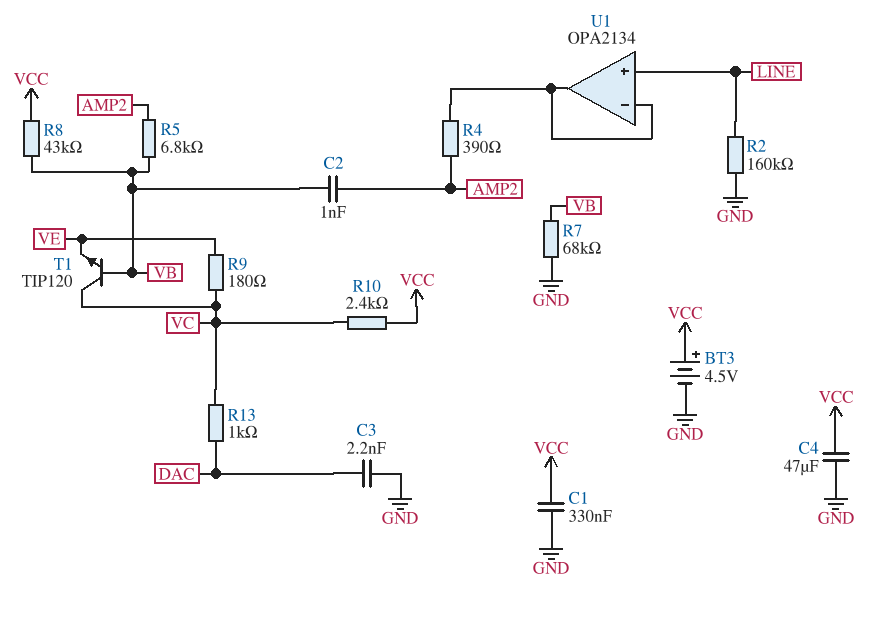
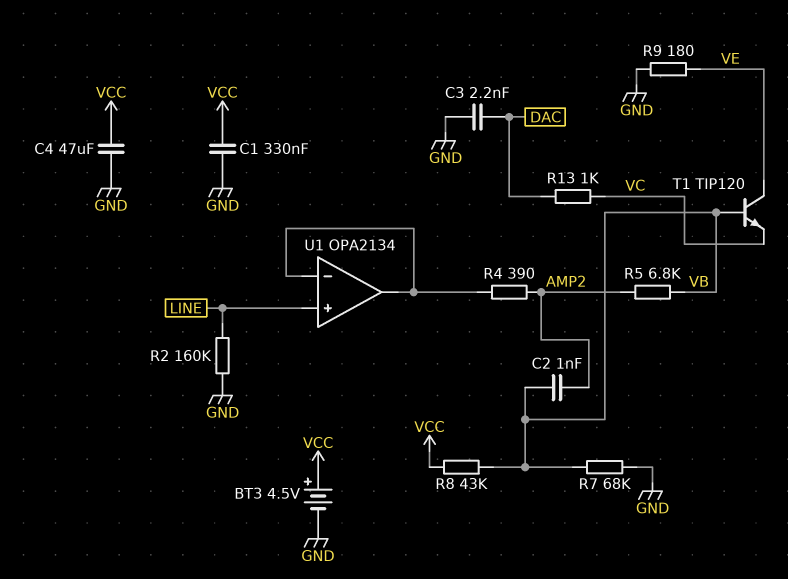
R9: 180 (VC, VE) -> 180 (GND, VE)
R10: 2.4k (VC, VCC) -> none
T1: NPN TIP120 (B VB, C VC, E VE) -> NPN TIP120 (B VB, C VE, E VC)

